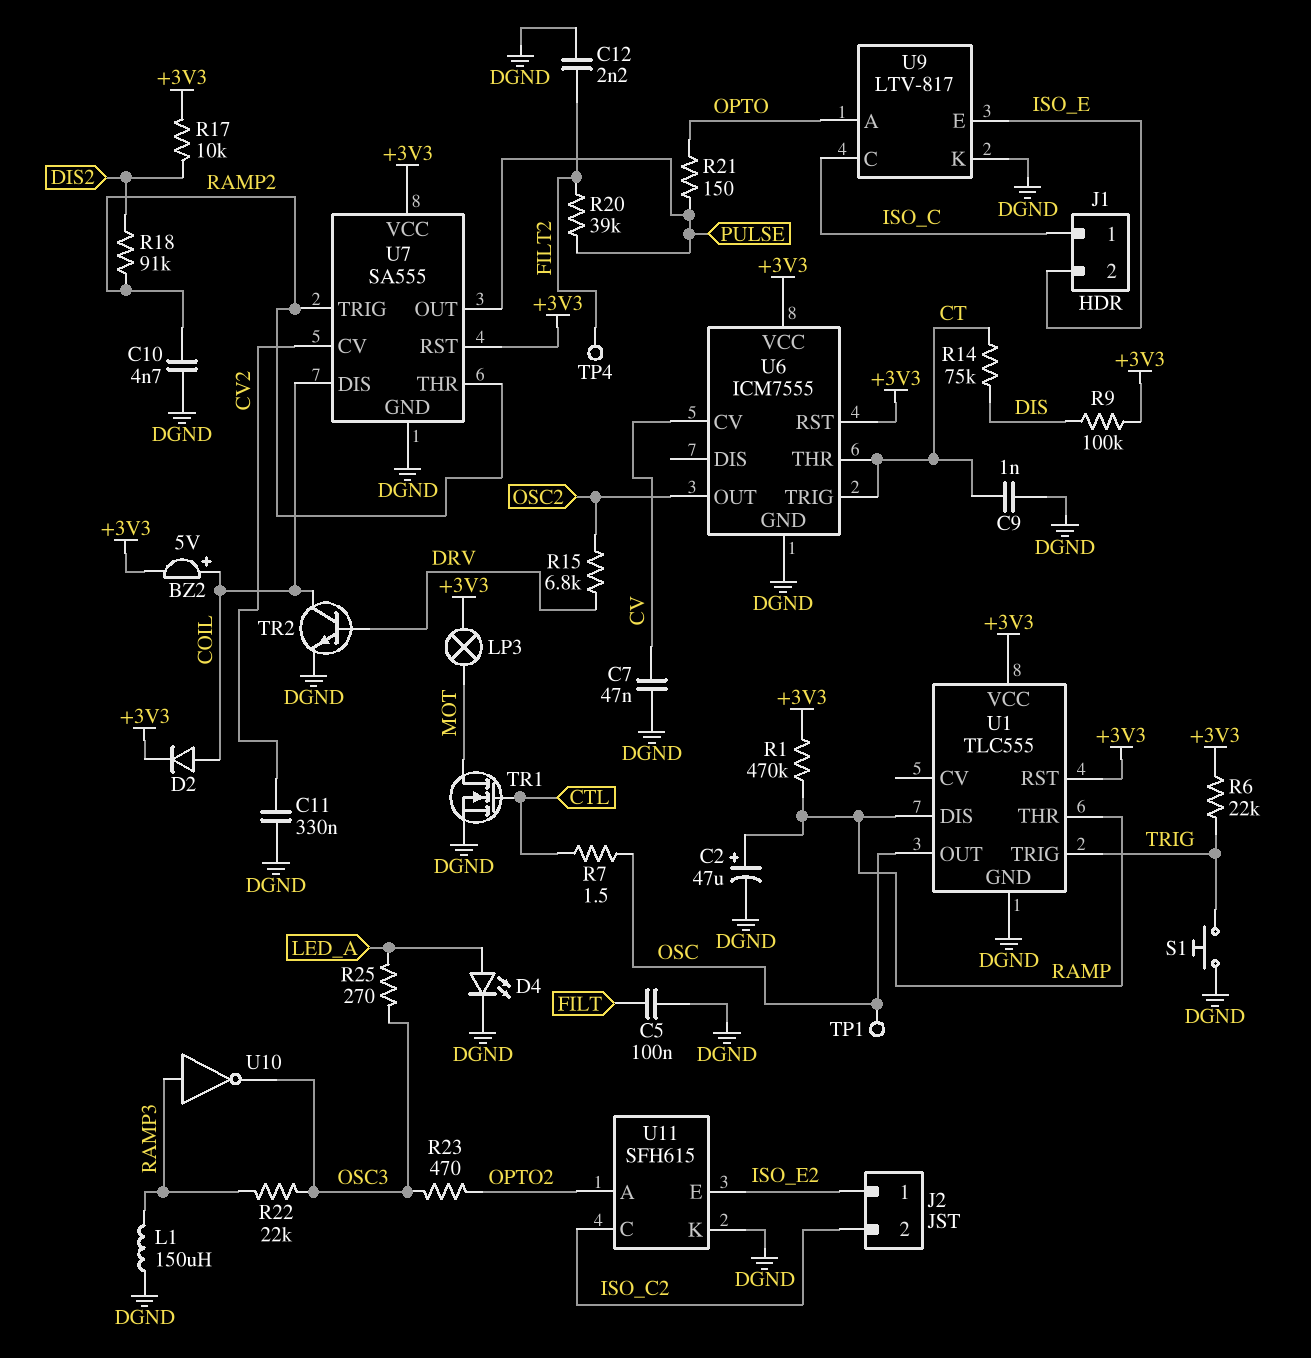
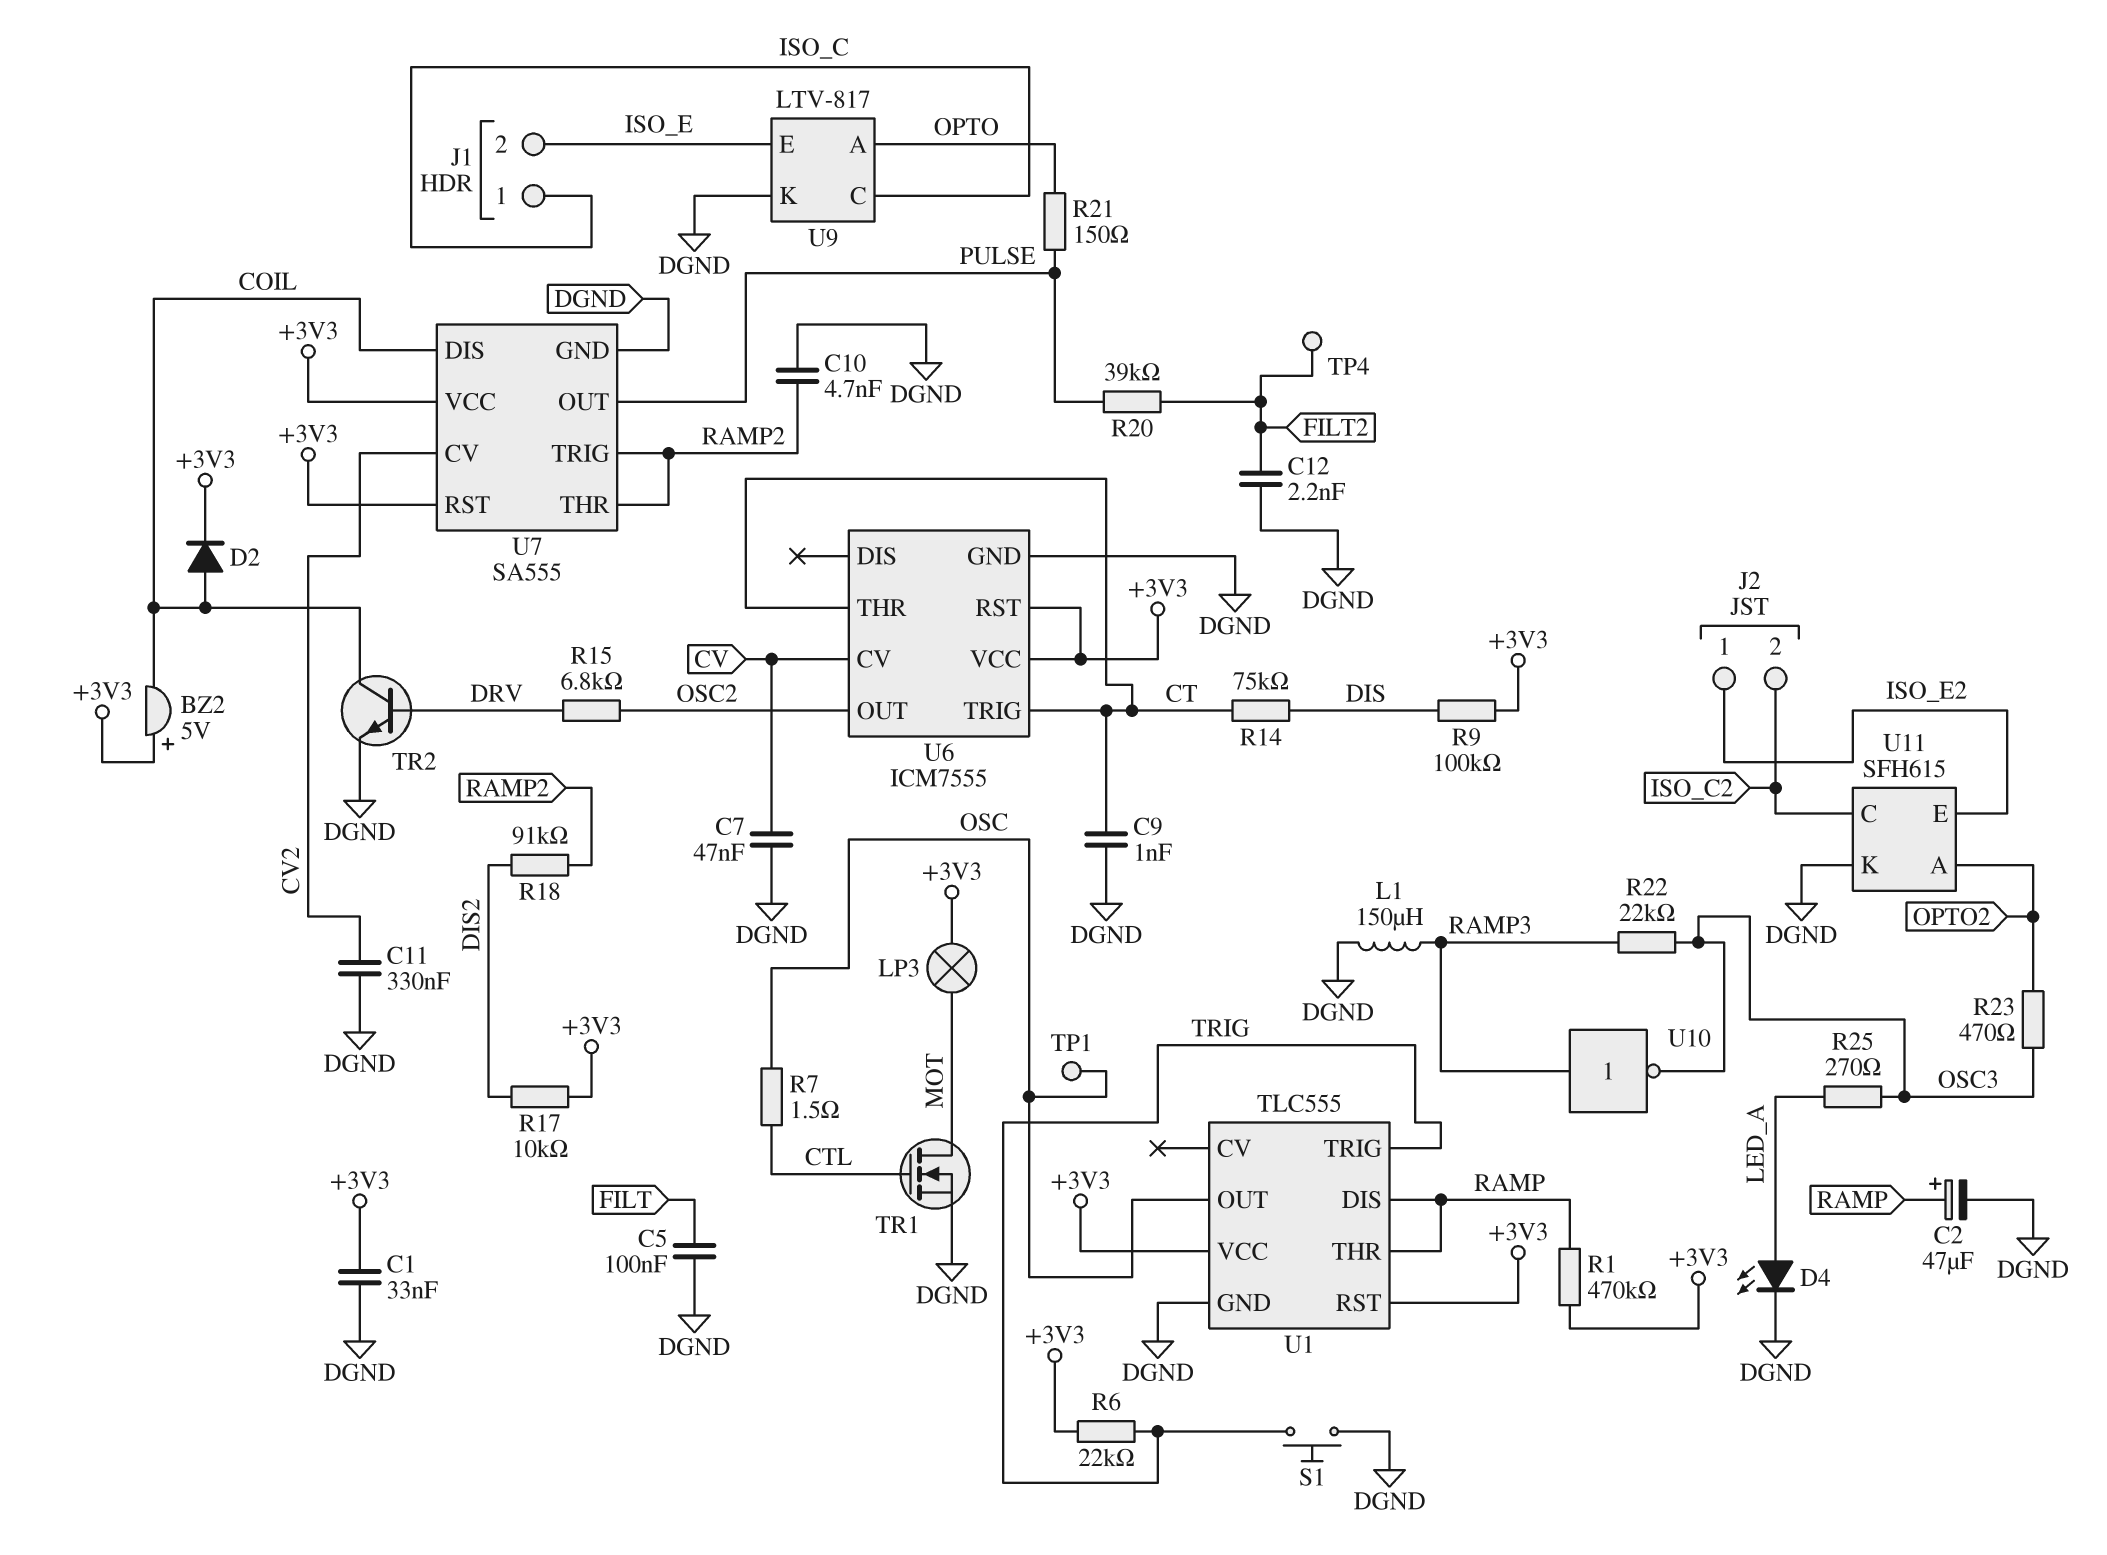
BZ2: buzzer 5V (plus COIL, minus +3V3) -> buzzer 5V (plus +3V3, minus COIL)
C1: none -> 33nF (+3V3, DGND)

